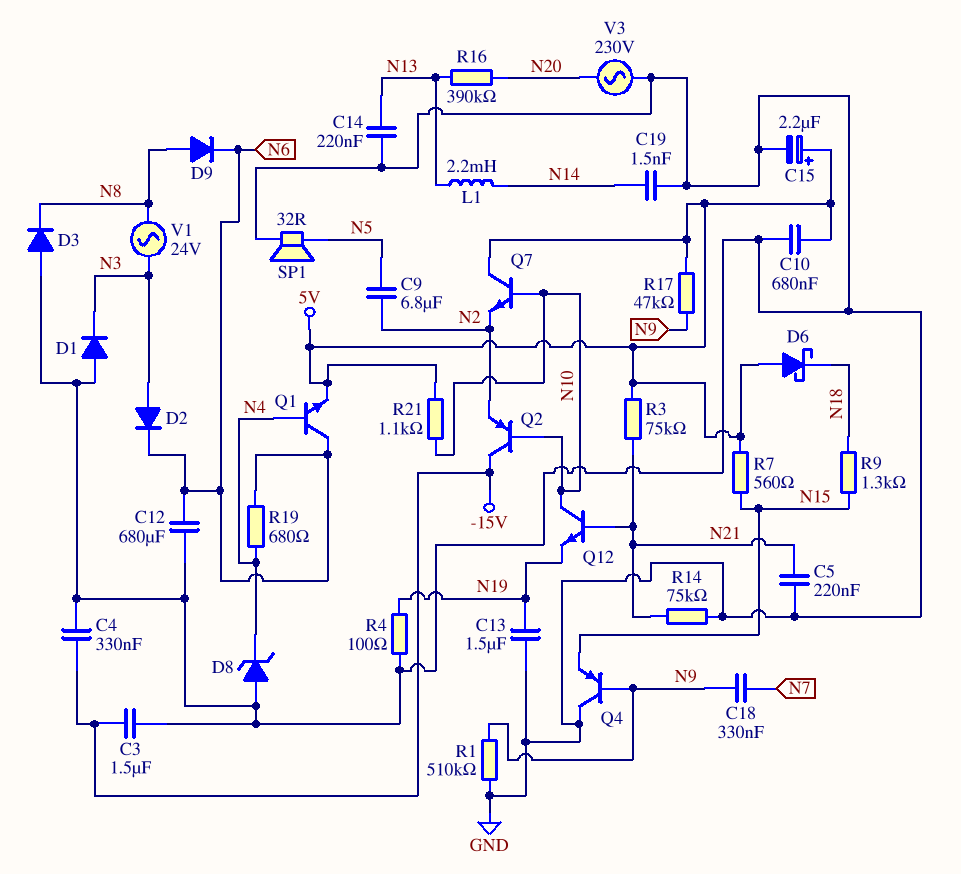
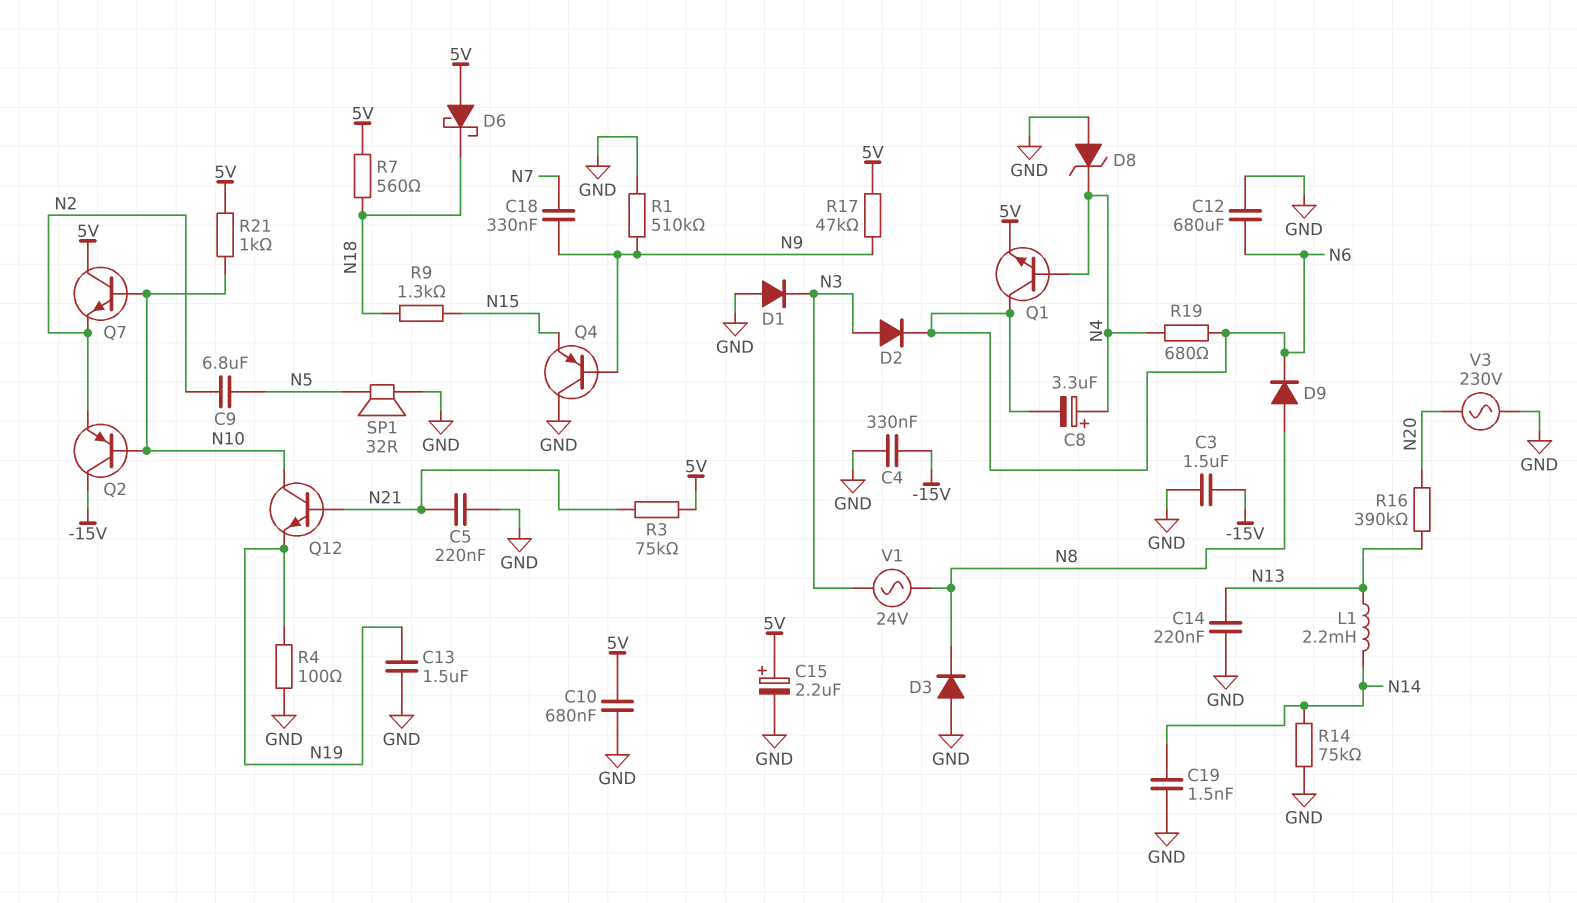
C8: none -> 3.3uF (plus N4, minus N6)
R7: 560 (5V, N15) -> 560 (5V, N18)
R14: 75k (GND, N21) -> 75k (GND, N14)
R21: 1.1k (5V, N10) -> 1k (5V, N10)

